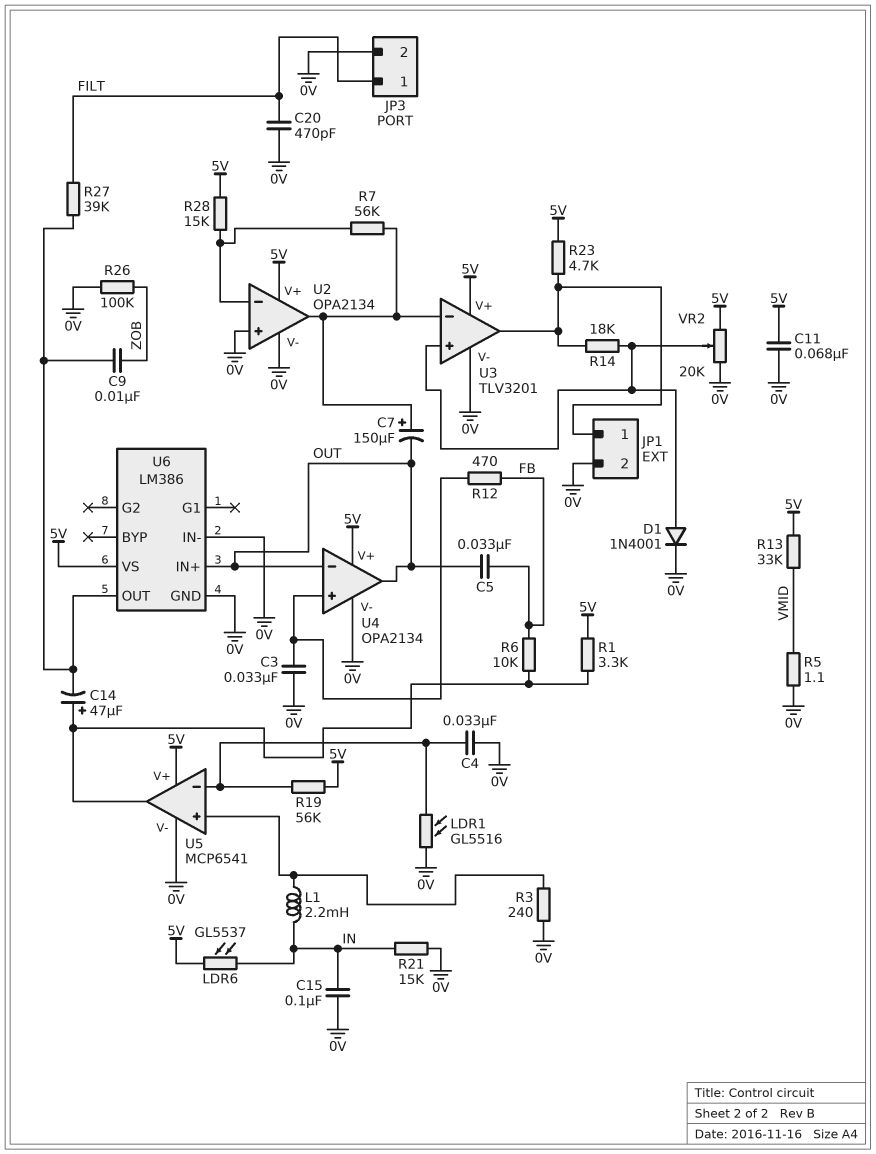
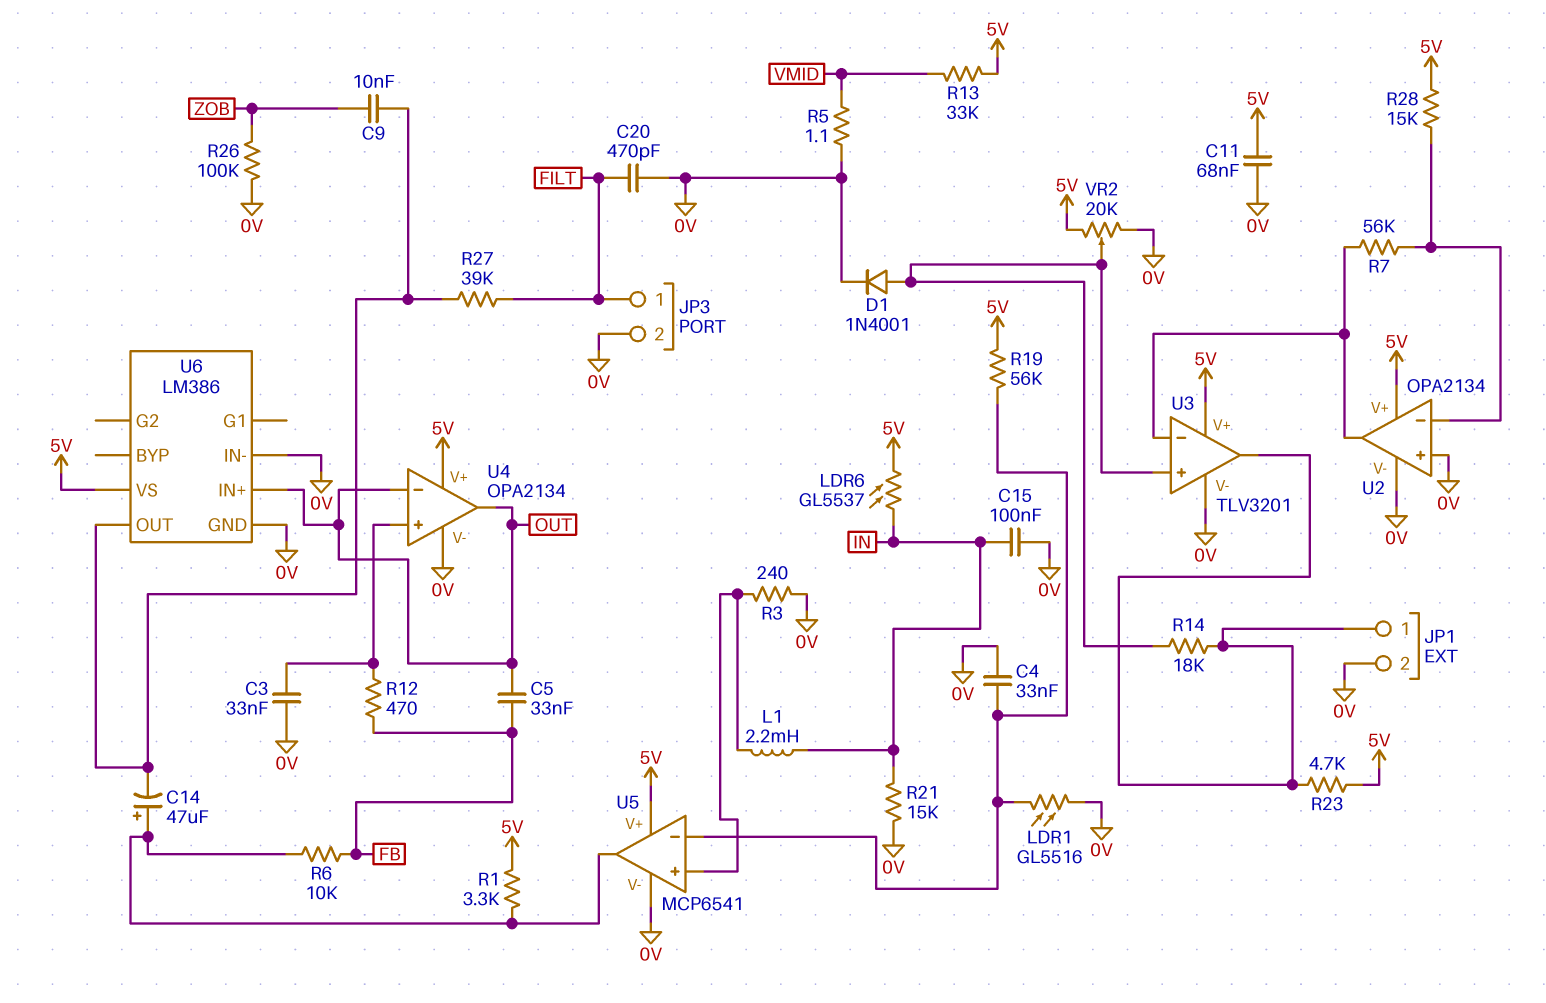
C7: 150uF (plus U2/out, minus OUT) -> none

